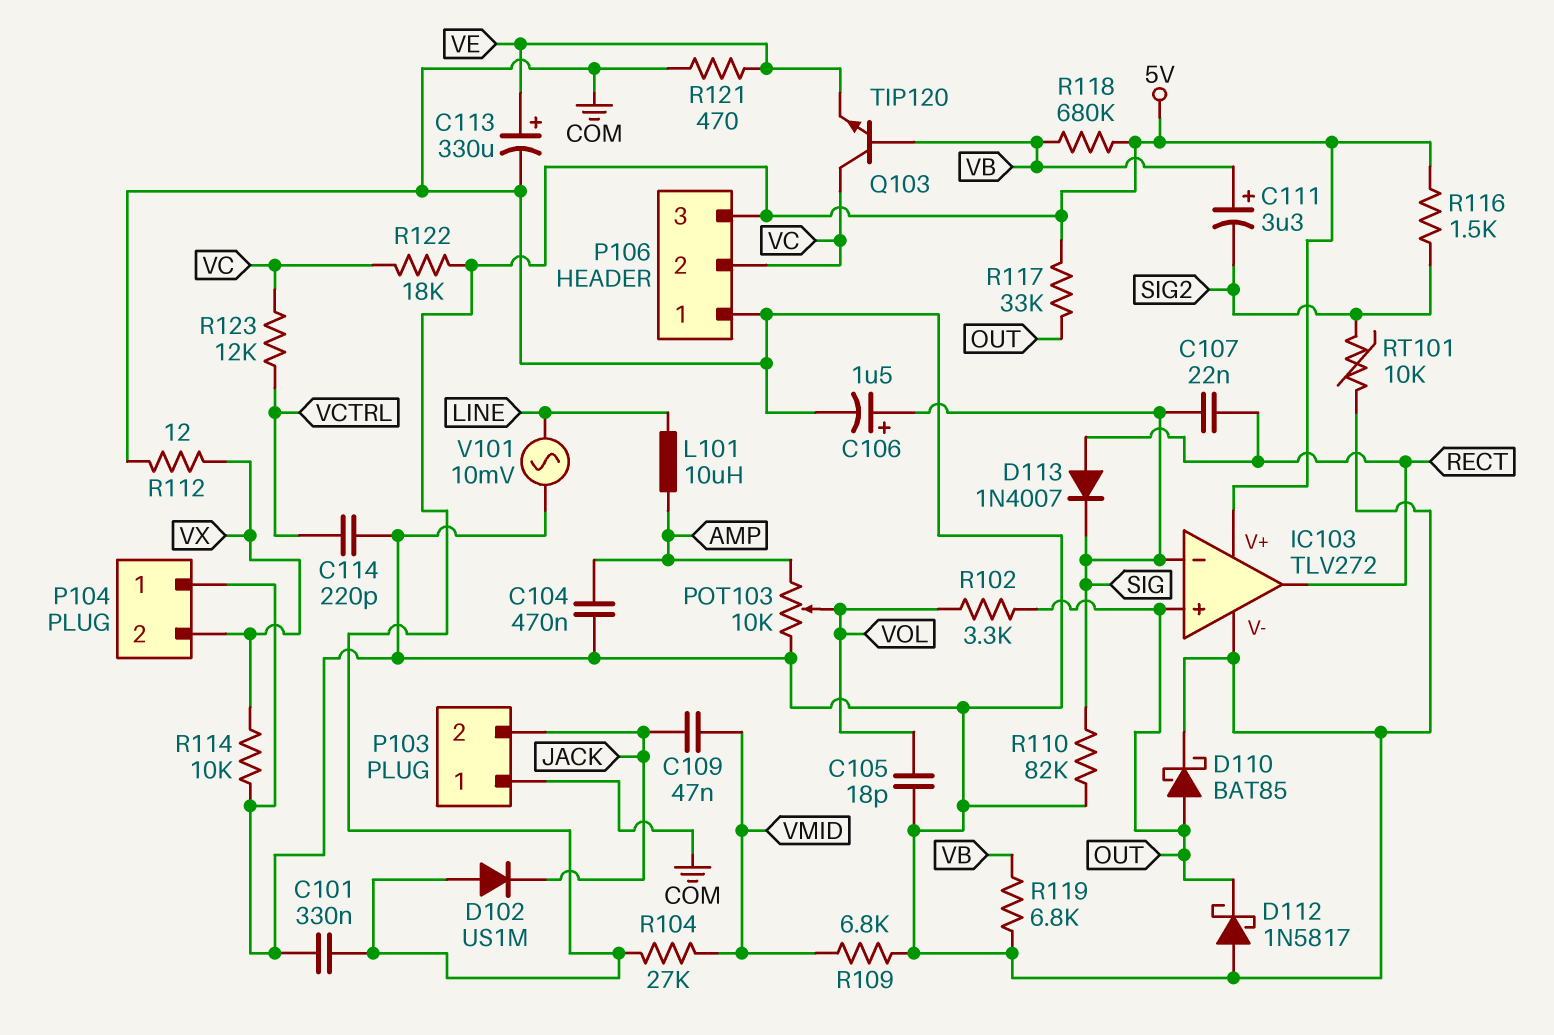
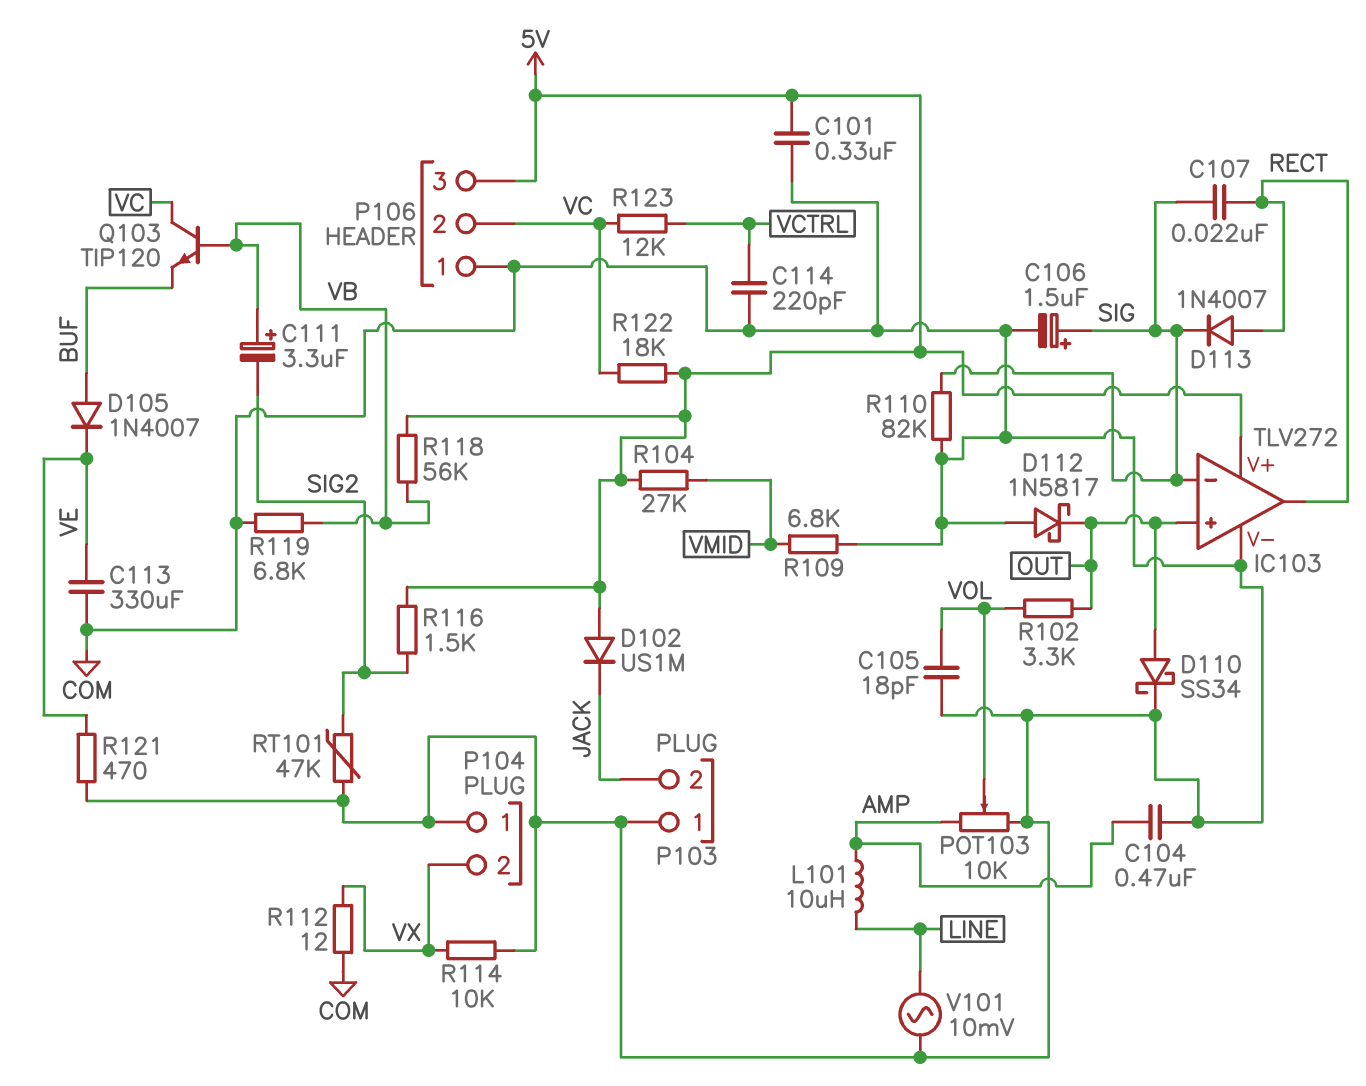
C109: 47nF (JACK, VMID) -> none
C113: 330uF (plus VE, minus COM) -> 330uF (COM, VE)
D105: none -> diode 1N4007 (A BUF, K VE)
D110: schottky BAT85 (A OUT, K COM) -> schottky SS34 (A OUT, K COM)
Q103: NPN TIP120 (B VB, C VC, E VE) -> NPN TIP120 (B VB, C VC, E BUF)
R117: 33k (5V, OUT) -> none
R118: 680k (5V, VB) -> 56k (5V, VB)
RT101: 10k (COM, SIG2) -> 47k (COM, SIG2)

